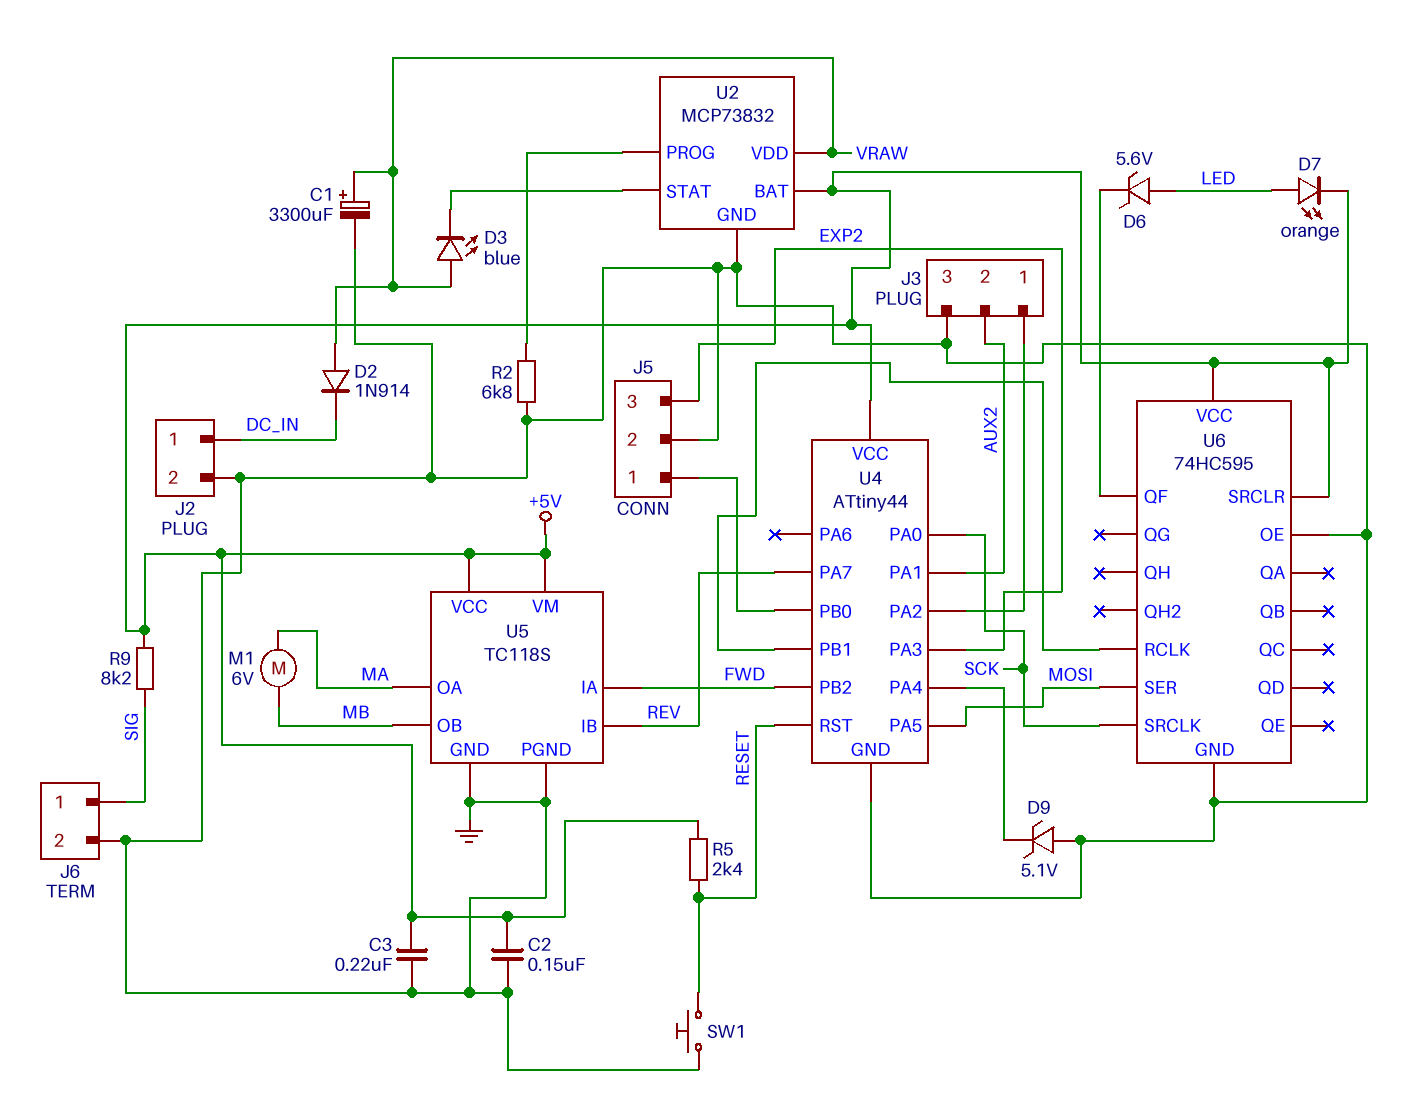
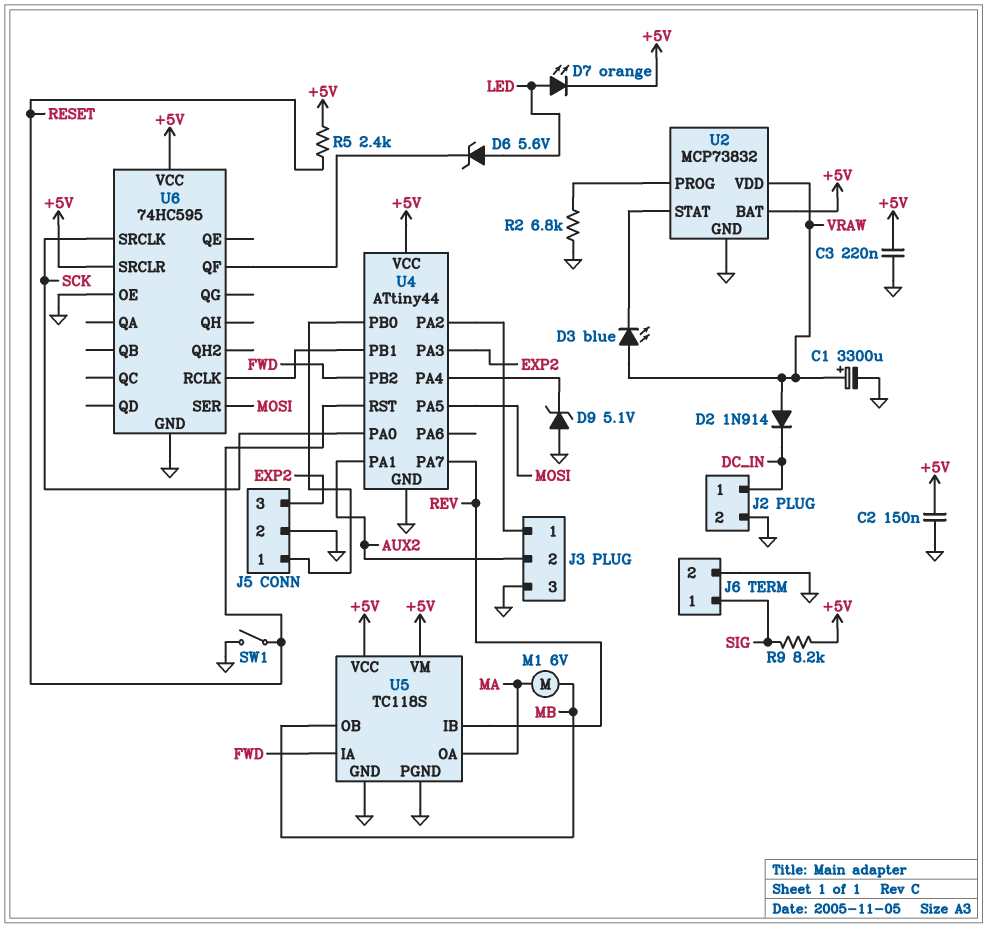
SW1: button (GND, RESET) -> switch (GND, RESET)

